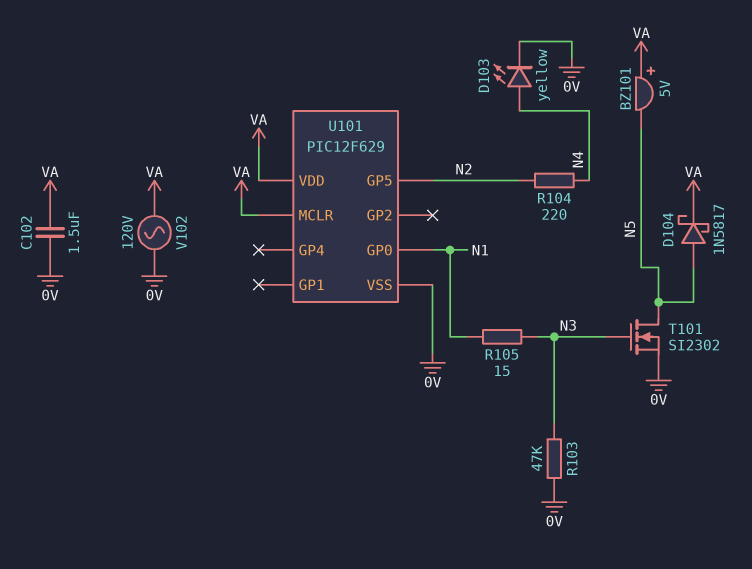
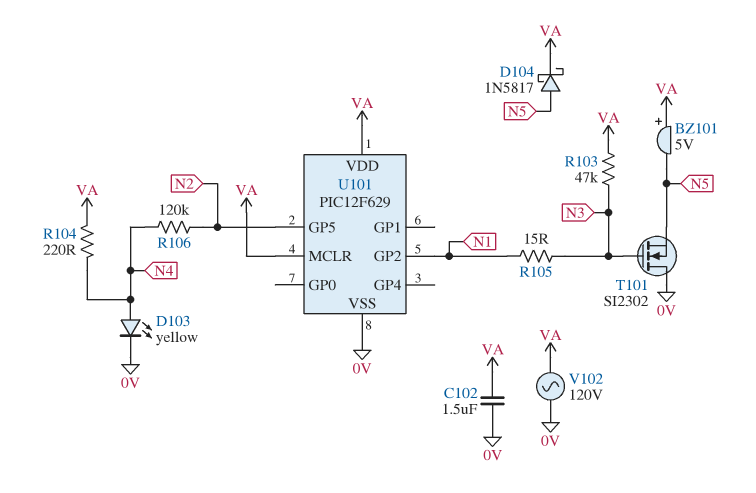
R103: 47k (0V, N3) -> 47k (N3, VA)
R104: 220 (N2, N4) -> 220 (N4, VA)
R106: none -> 120k (N2, N4)
T101: NMOS SI2302 (G N3, D N5, S 0V) -> NMOS SI2302 (G N3, D 0V, S N5)
U101 pin GP0: N1 -> none
U101 pin GP2: none -> N1

